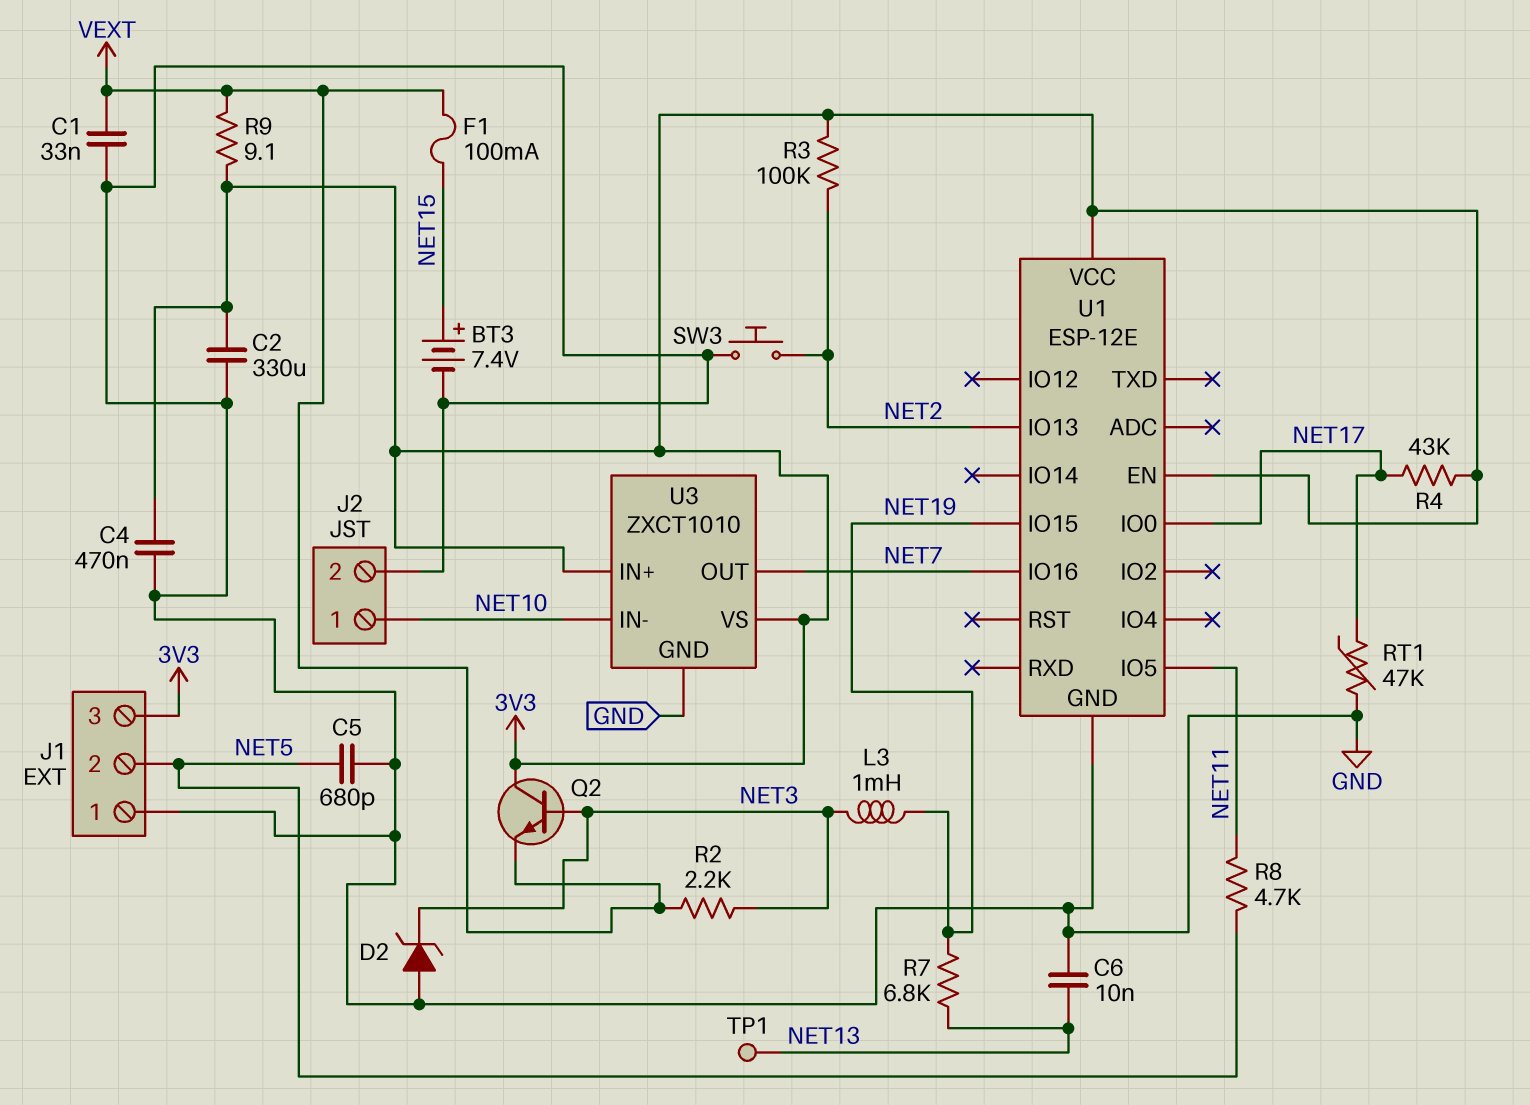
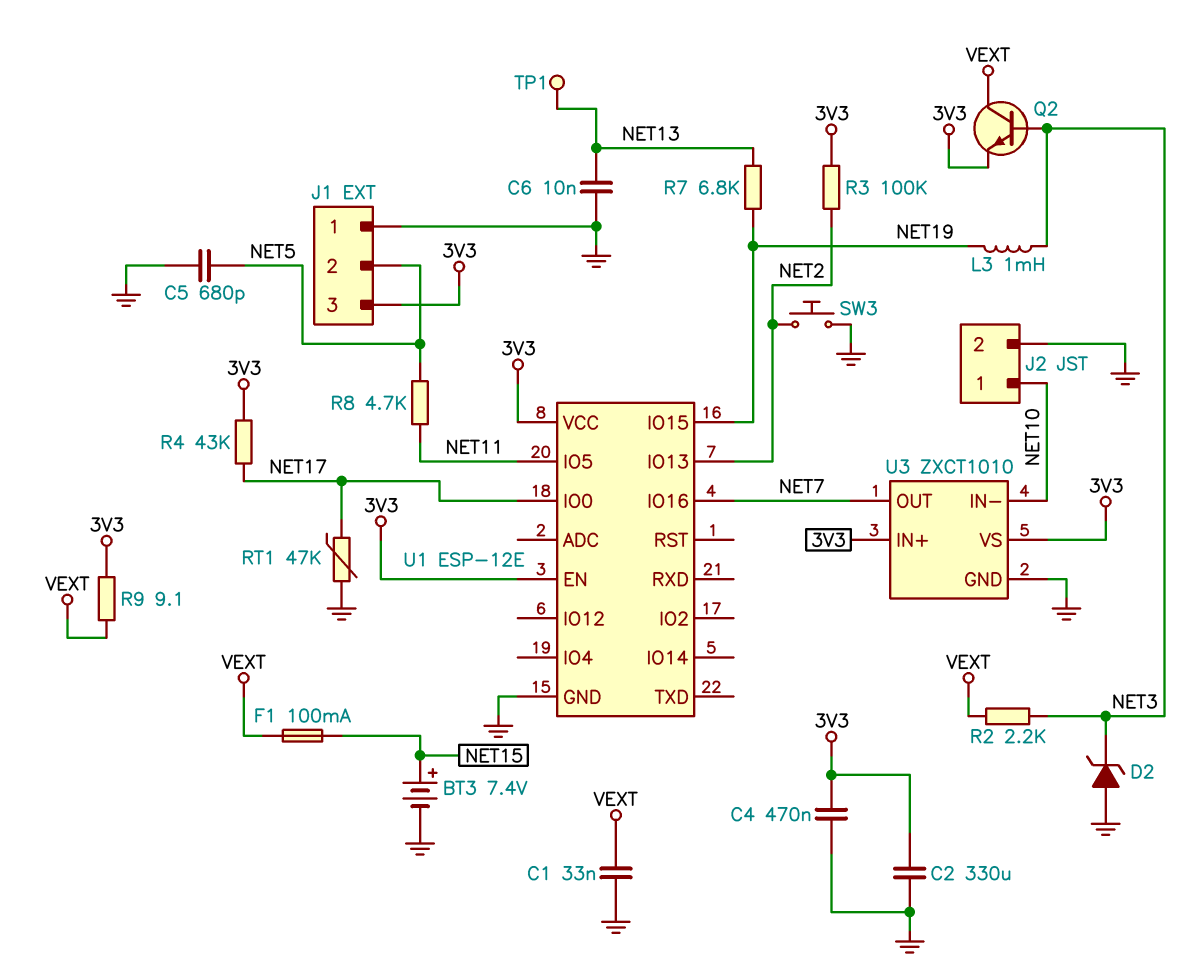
Q2: NPN (B NET3, C 3V3, E VEXT) -> NPN (B NET3, C VEXT, E 3V3)

